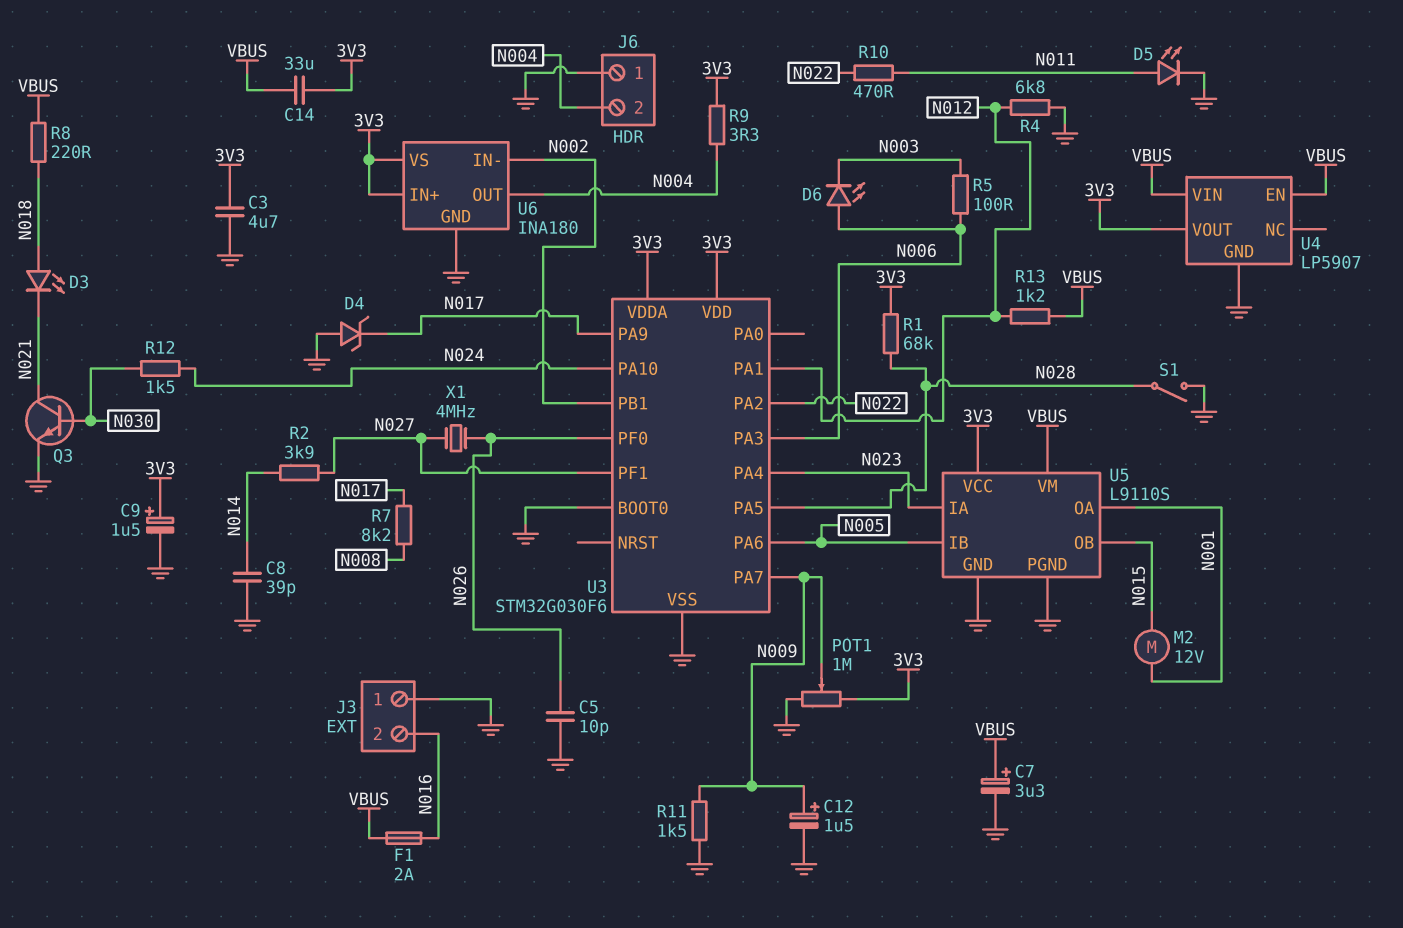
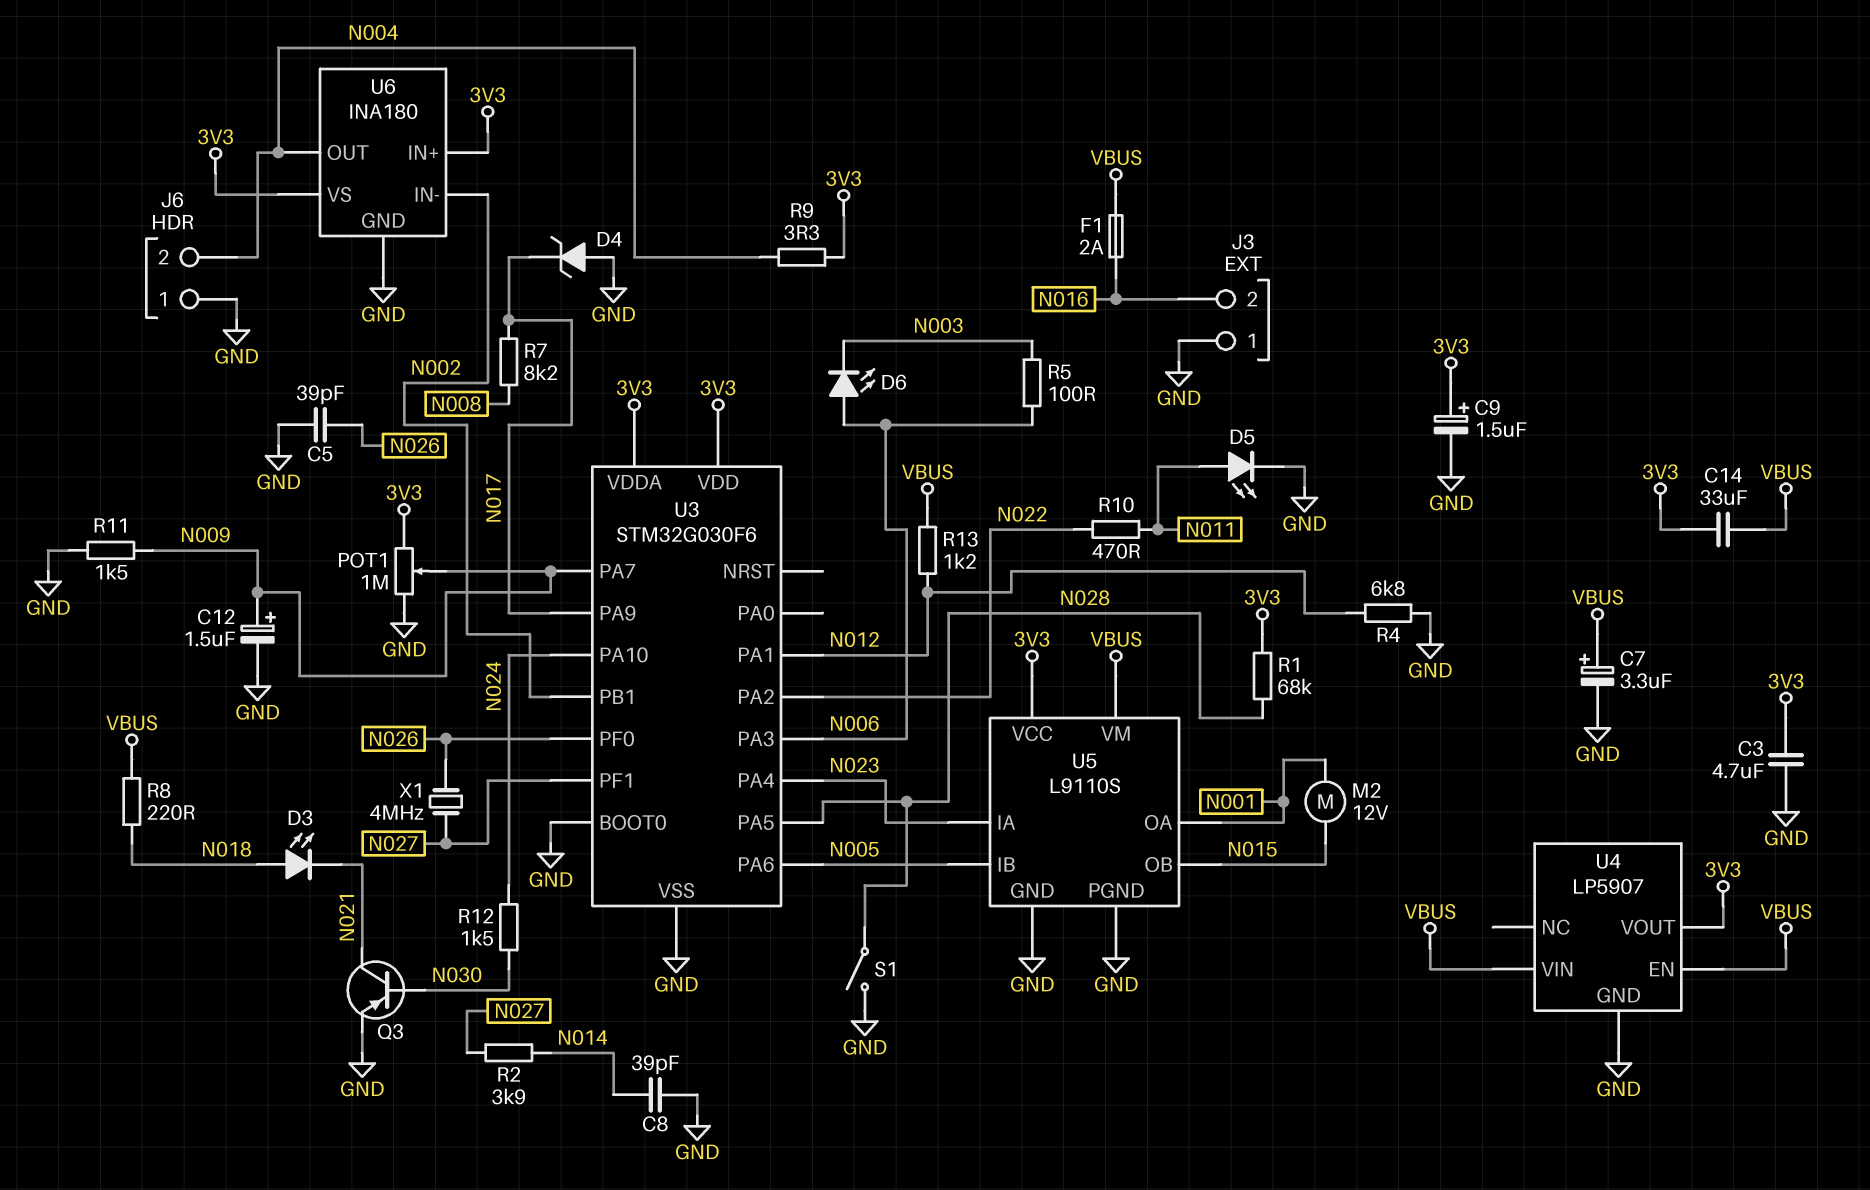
C5: 10pF (GND, N026) -> 39pF (GND, N026)
Q3: NPN (B N030, C N021, E GND) -> PNP (B N030, C N021, E GND)

